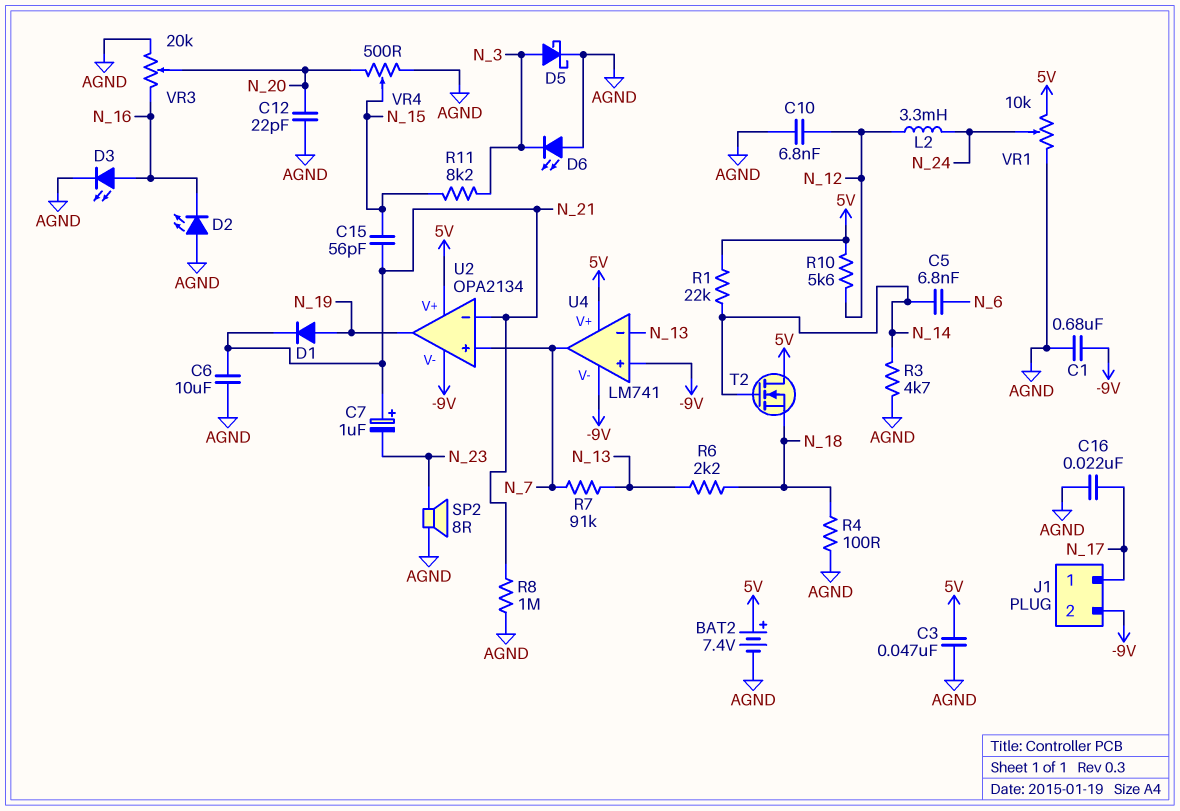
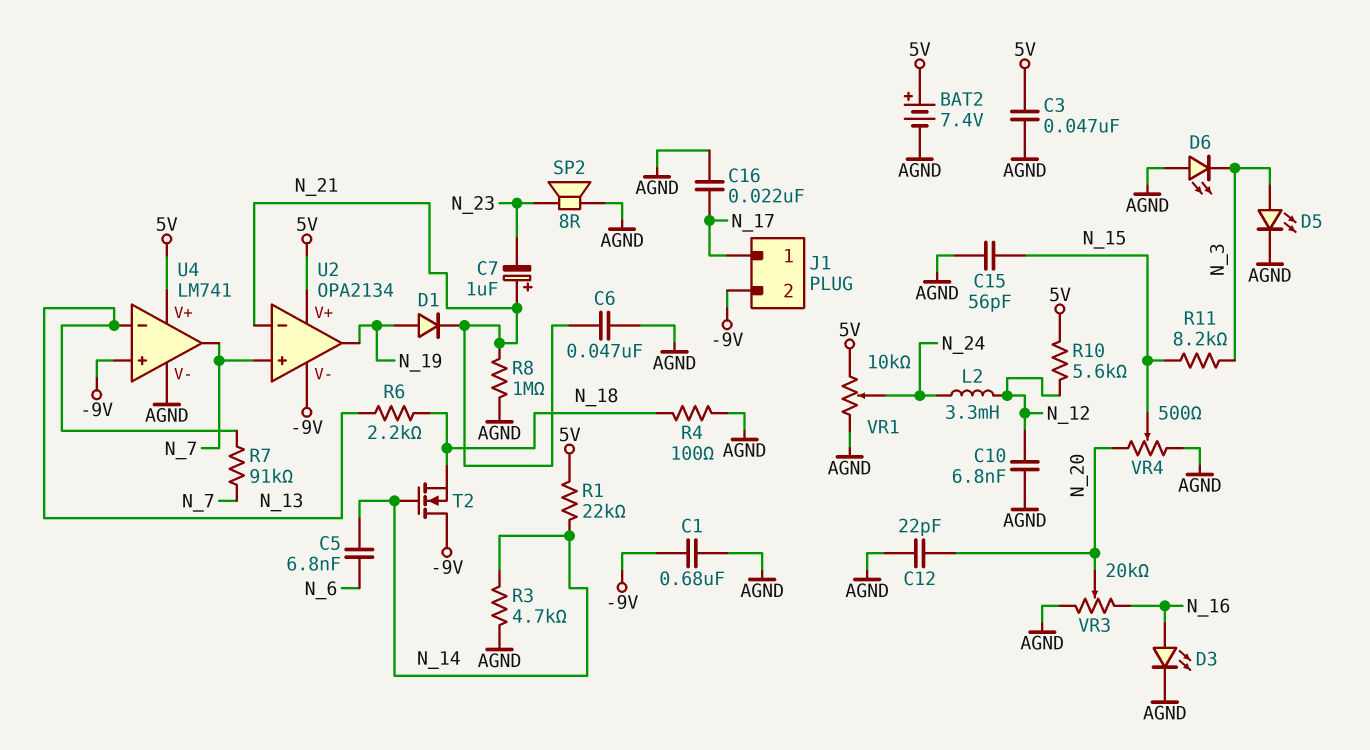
C6: 10uF (AGND, N_21) -> 47nF (AGND, N_21)
C15: 56pF (N_15, N_21) -> 56pF (AGND, N_15)
D2: LED (A AGND, K N_16) -> none
D5: schottky (A N_3, K AGND) -> LED (A N_3, K AGND)
T2: NMOS (G N_14, D 5V, S N_18) -> NMOS (G N_14, D -9V, S N_18)
U4 pin V-: -9V -> AGND

